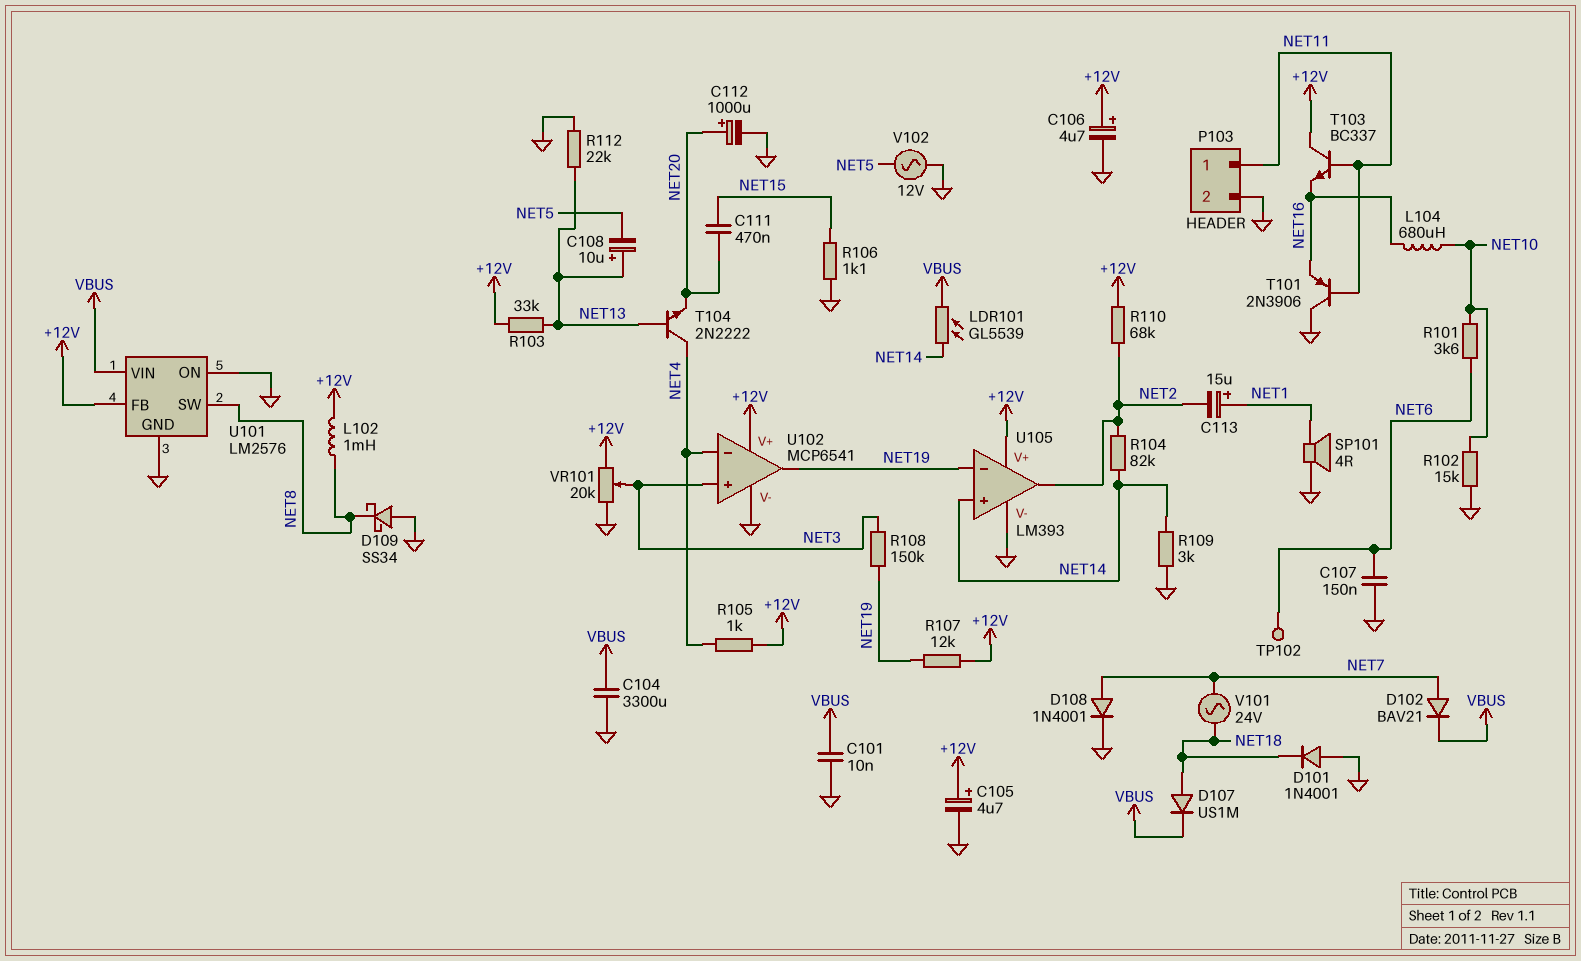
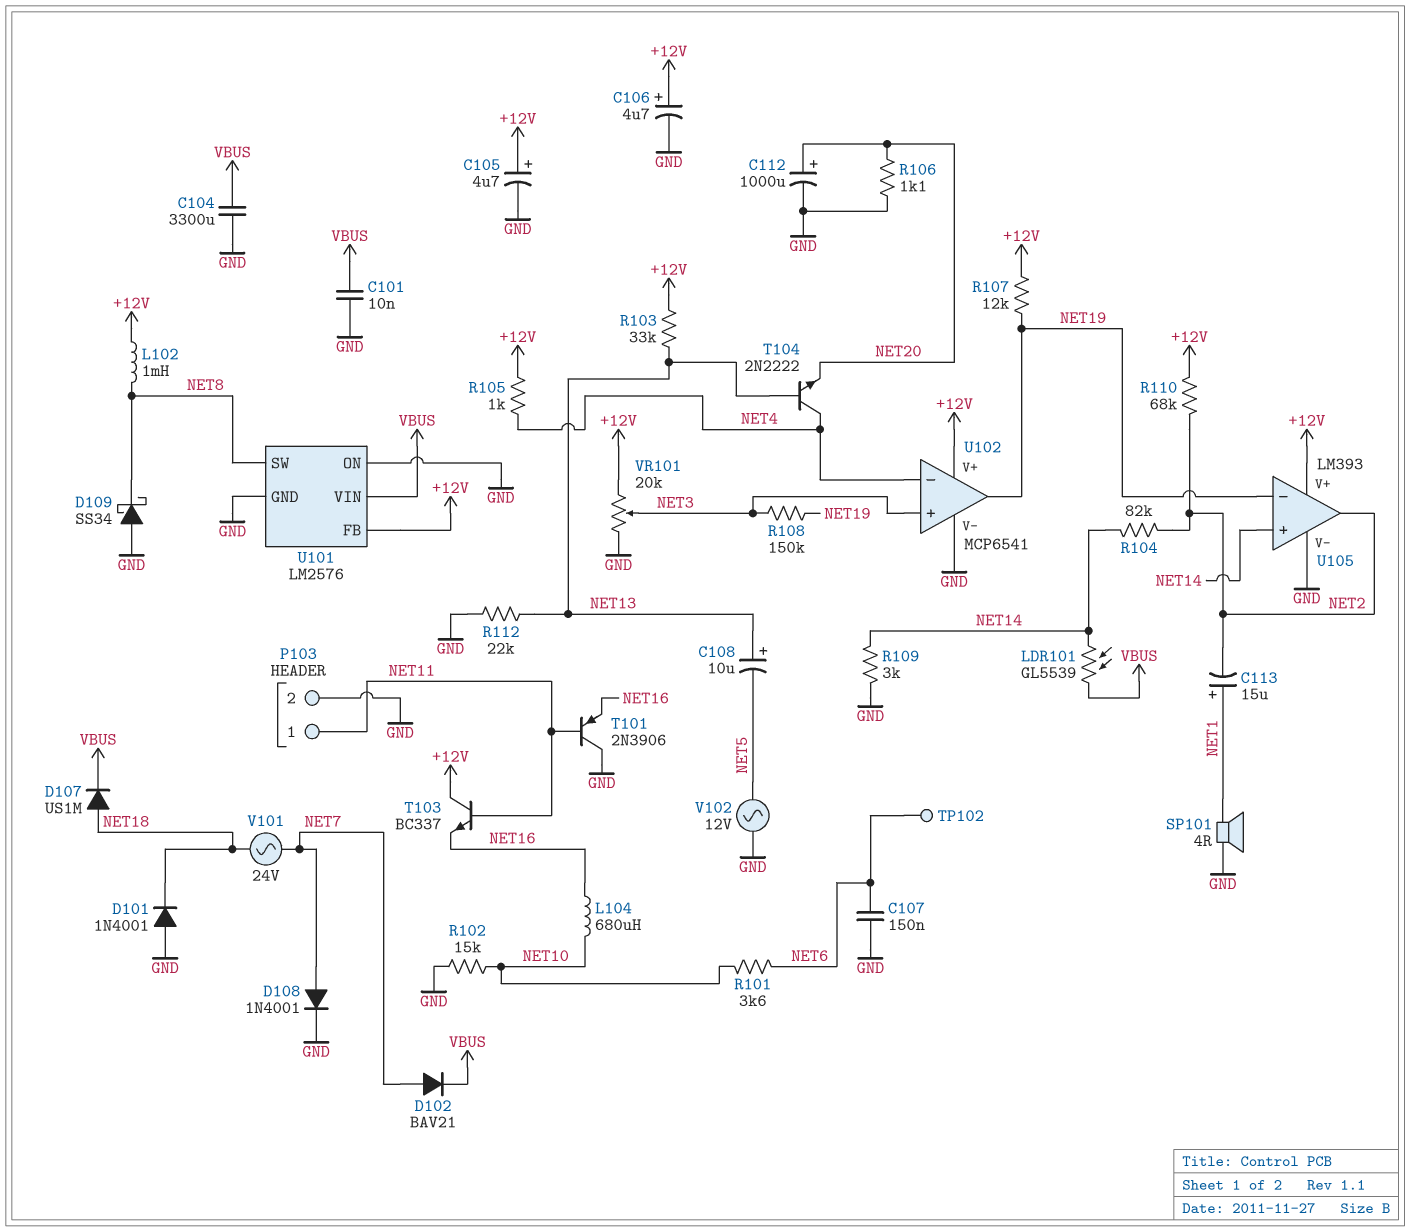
C111: 470nF (NET15, NET20) -> none
R106: 1.1k (GND, NET15) -> 1.1k (GND, NET20)

